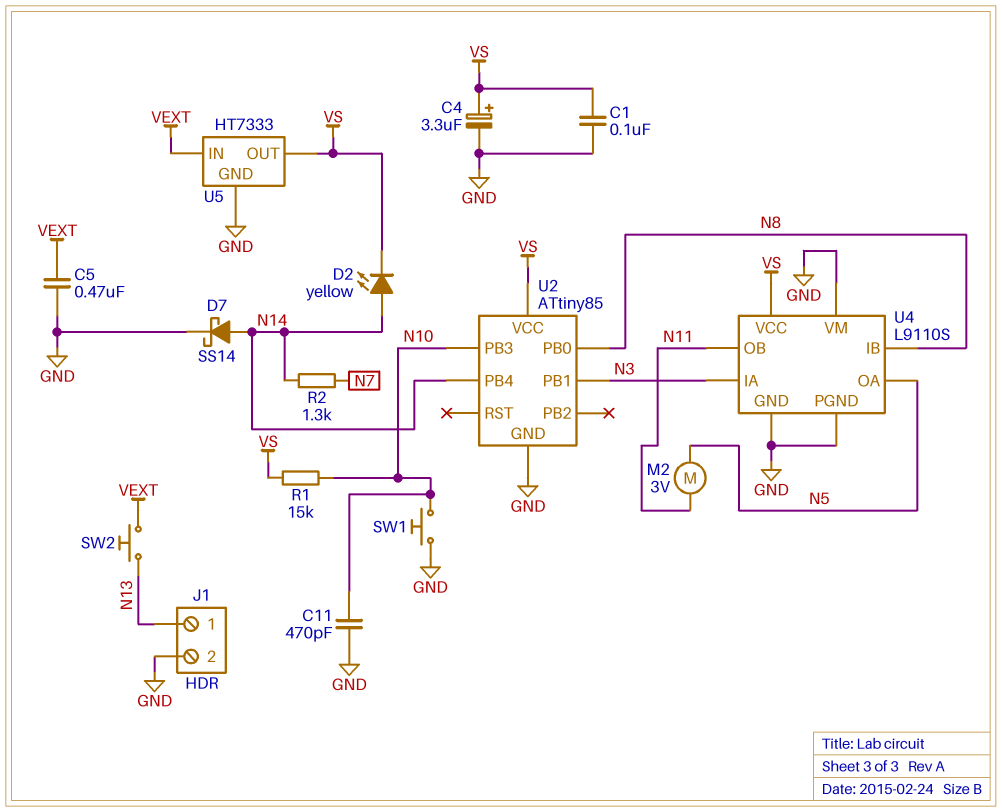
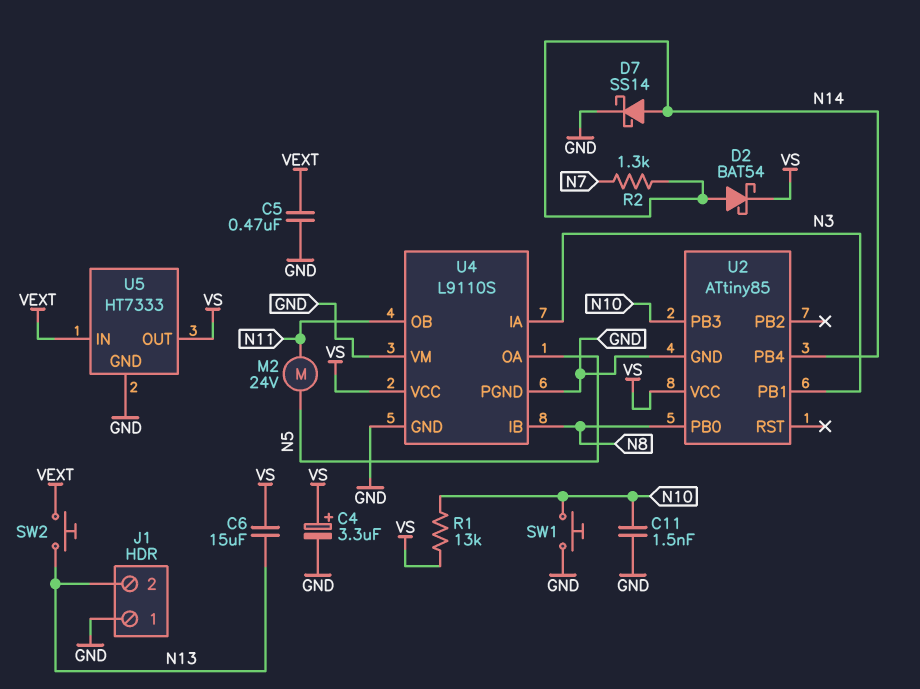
C1: 100nF (GND, VS) -> none
C6: none -> 15uF (N13, VS)
C11: 470pF (GND, N10) -> 1.5nF (GND, N10)
D2: LED yellow (A N14, K VS) -> schottky BAT54 (A N14, K VS)
J1 pin 1: N13 -> GND
J1 pin 2: GND -> N13
M2: motor 3V (N5, N11) -> motor 24V (N5, N11)
R1: 15k (N10, VS) -> 13k (N10, VS)

